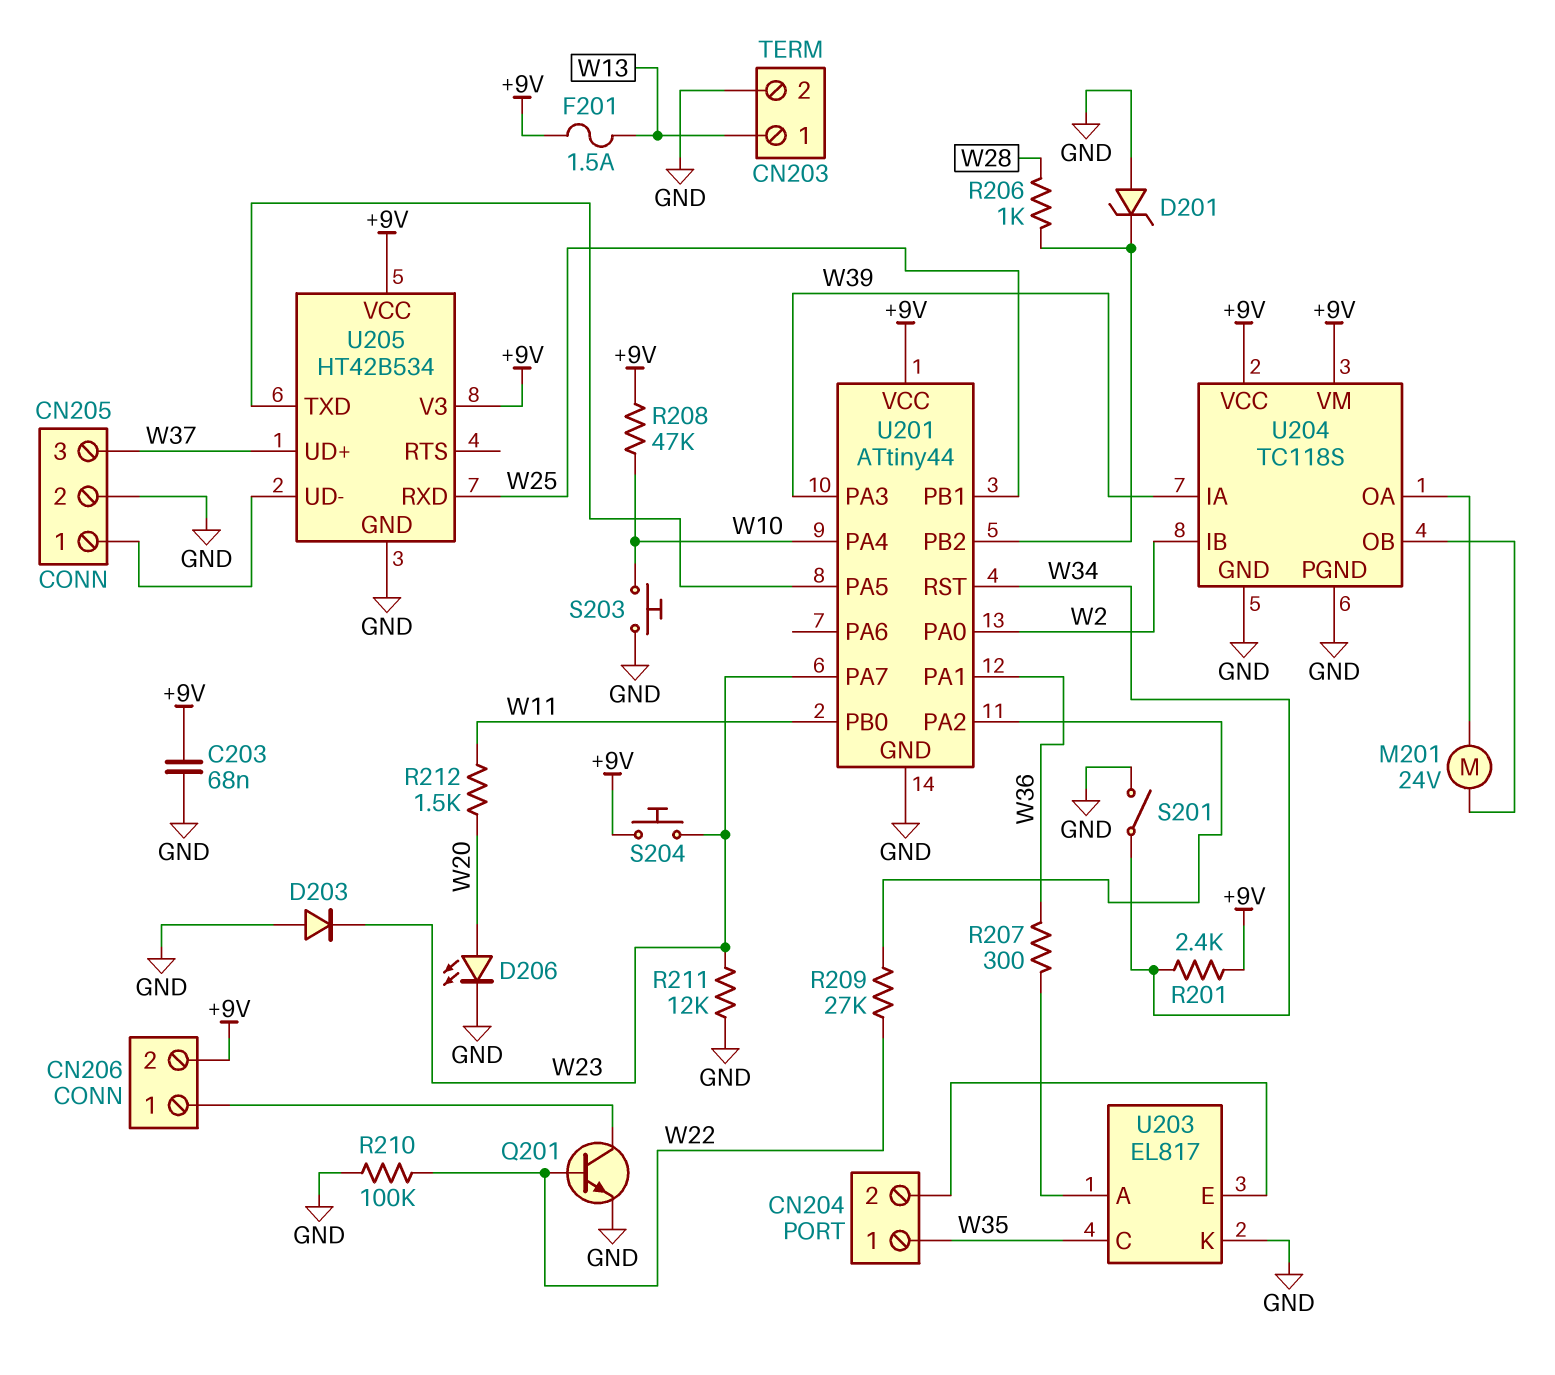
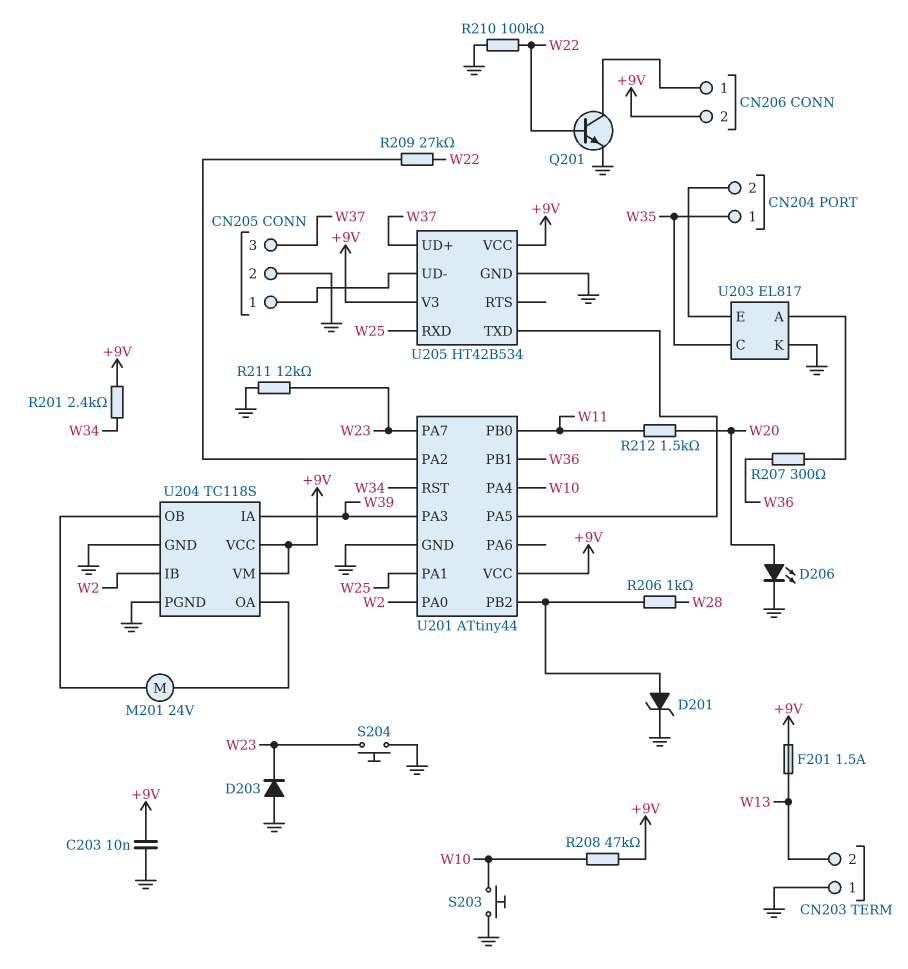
C203: 68nF (+9V, GND) -> 10nF (+9V, GND)
CN203 pin 1: W13 -> GND
CN203 pin 2: GND -> W13
D201: zener (A GND, K U201/PB2) -> zener (A U201/PB2, K GND)
S201: switch (GND, W34) -> none
S204: button (+9V, W23) -> button (GND, W23)
U201 pin PA1: W36 -> W25
U201 pin PB1: W25 -> W36

